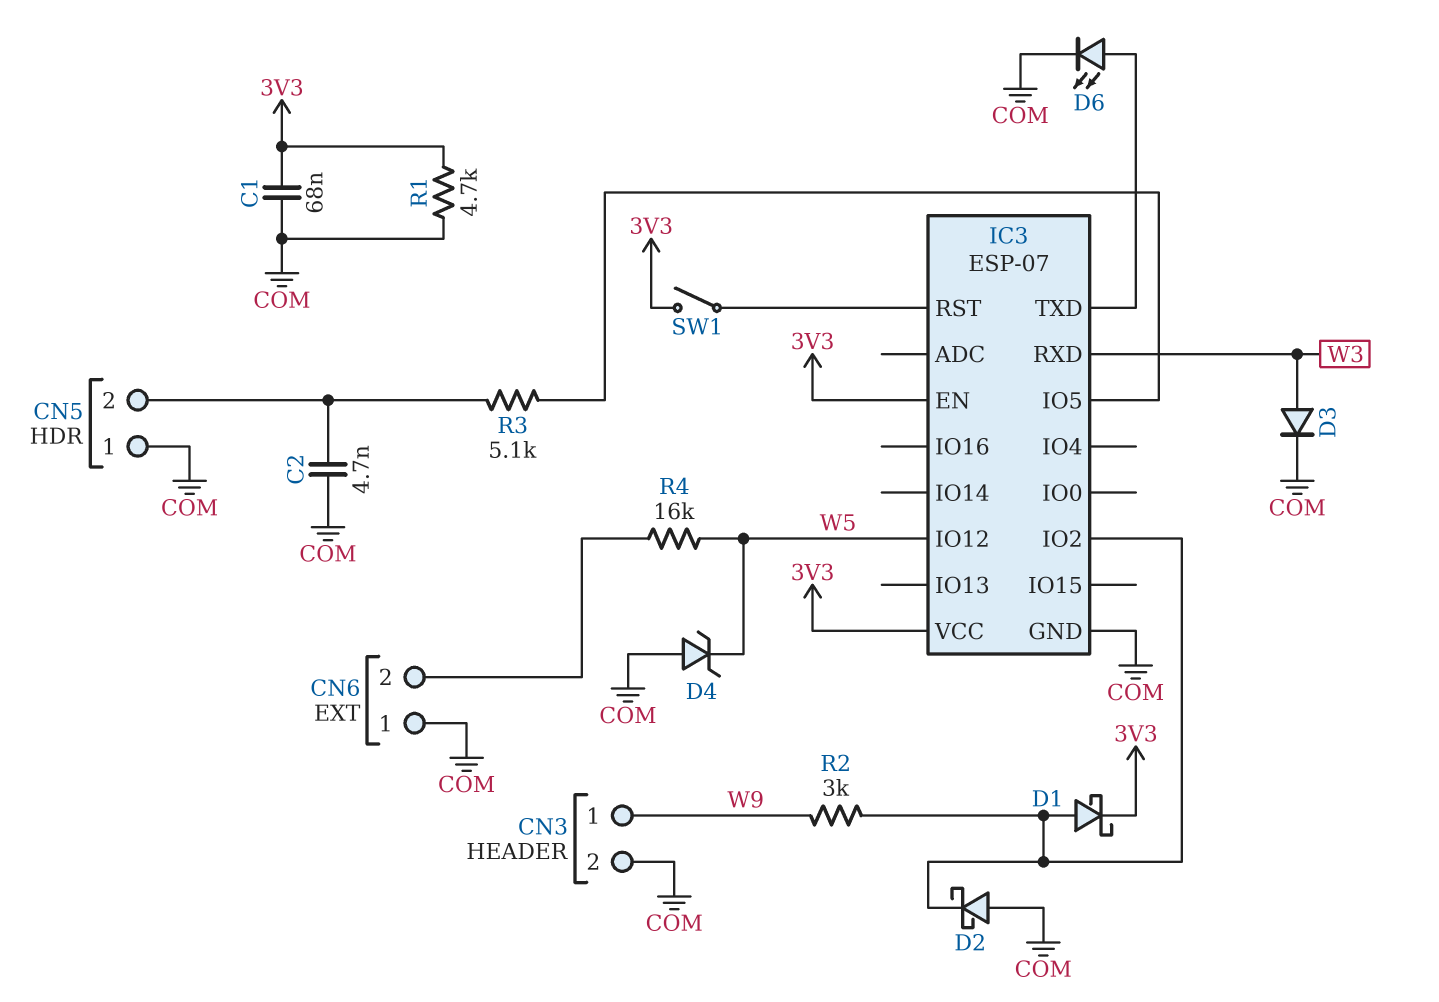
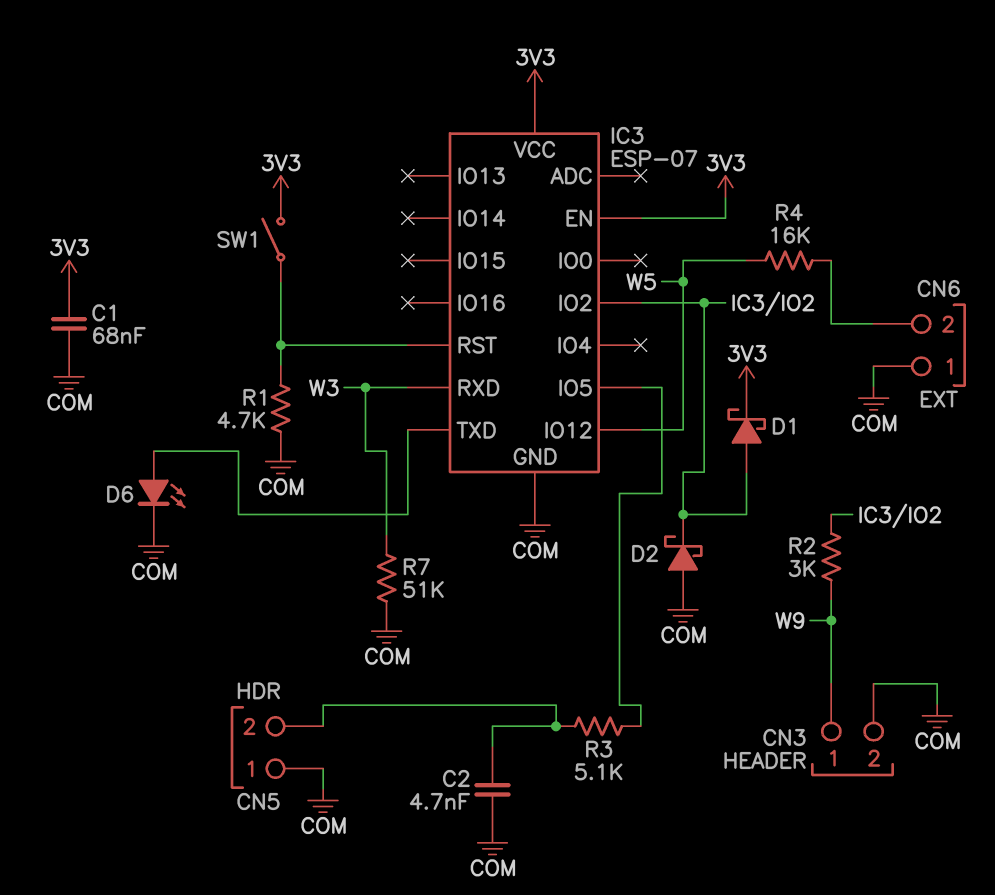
D3: diode (A W3, K COM) -> none
D4: zener (A COM, K W5) -> none
R1: 4.7k (3V3, COM) -> 4.7k (COM, IC3/RST)
R7: none -> 51k (COM, W3)

